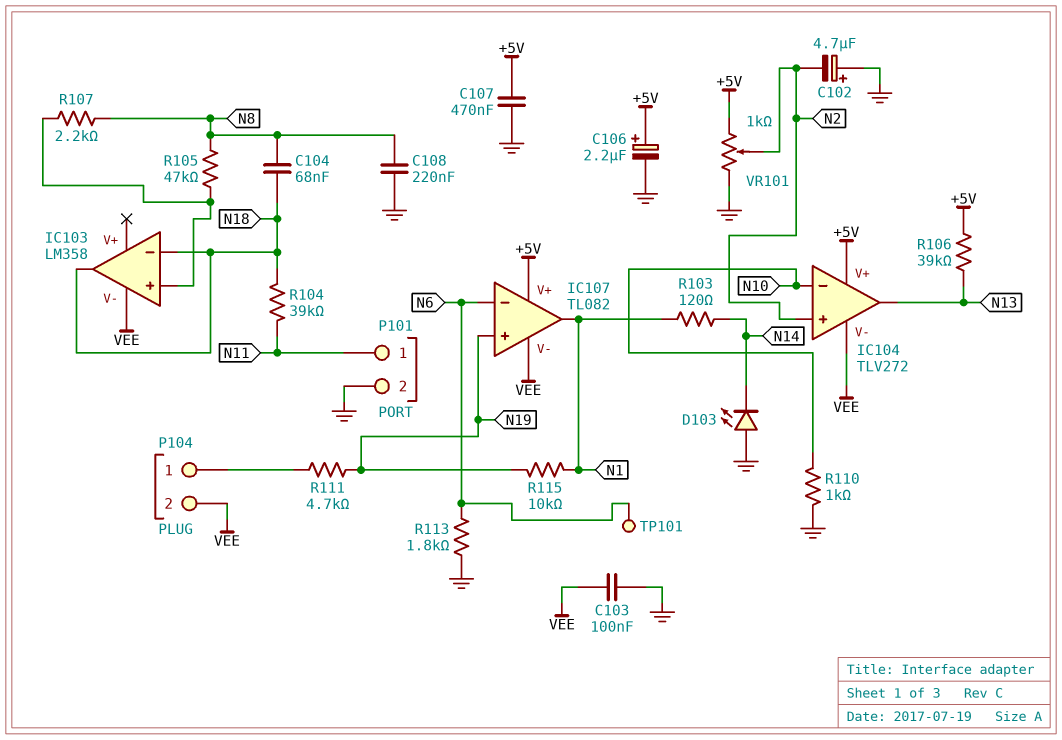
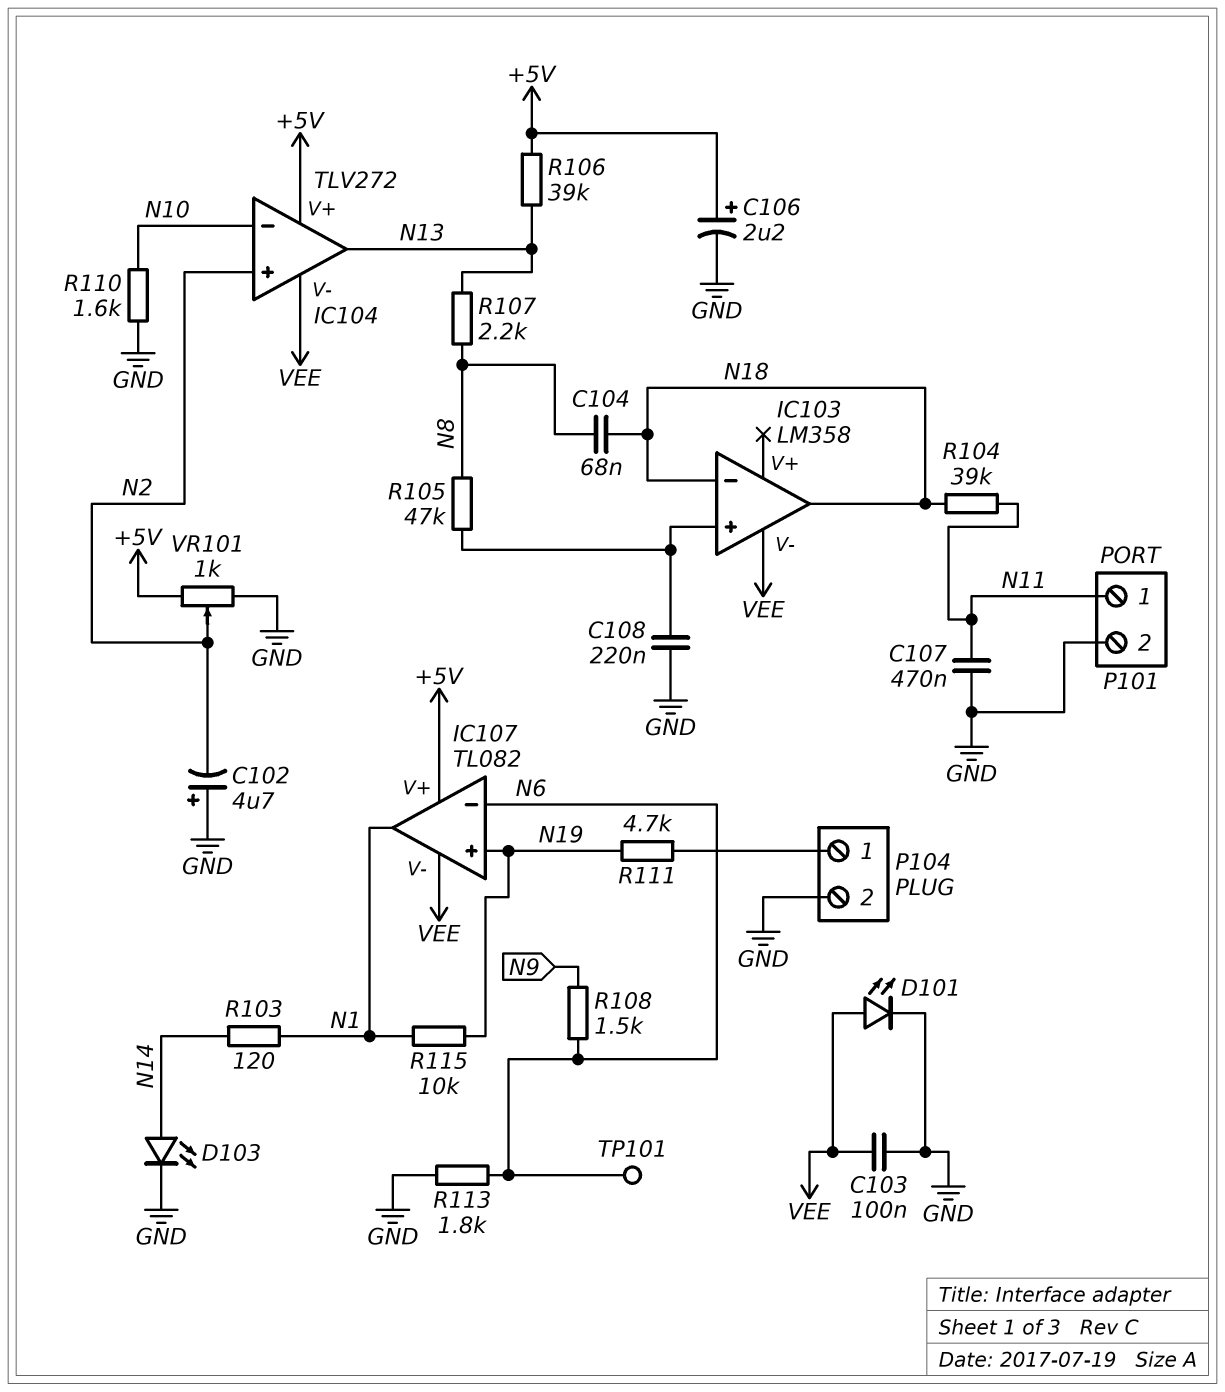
C107: 470nF (+5V, GND) -> 470nF (GND, N11)
C108: 220nF (GND, N8) -> 220nF (GND, IC103/in+)
D101: none -> LED (A VEE, K GND)
D103: LED (A GND, K N14) -> LED (A N14, K GND)
P104 pin 2: VEE -> GND
R107: 2.2k (IC103/in+, N8) -> 2.2k (N8, N13)
R108: none -> 1.5k (N6, N9)
R110: 1k (GND, N10) -> 1.6k (GND, N10)

